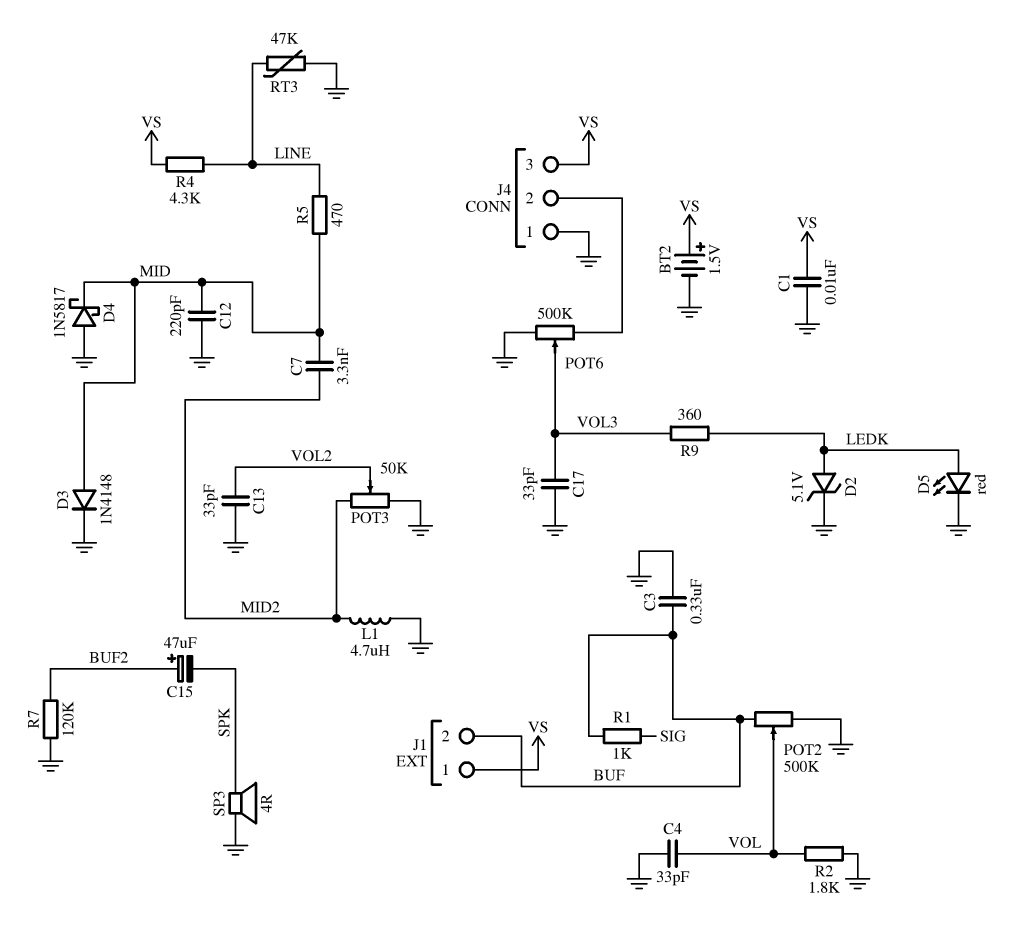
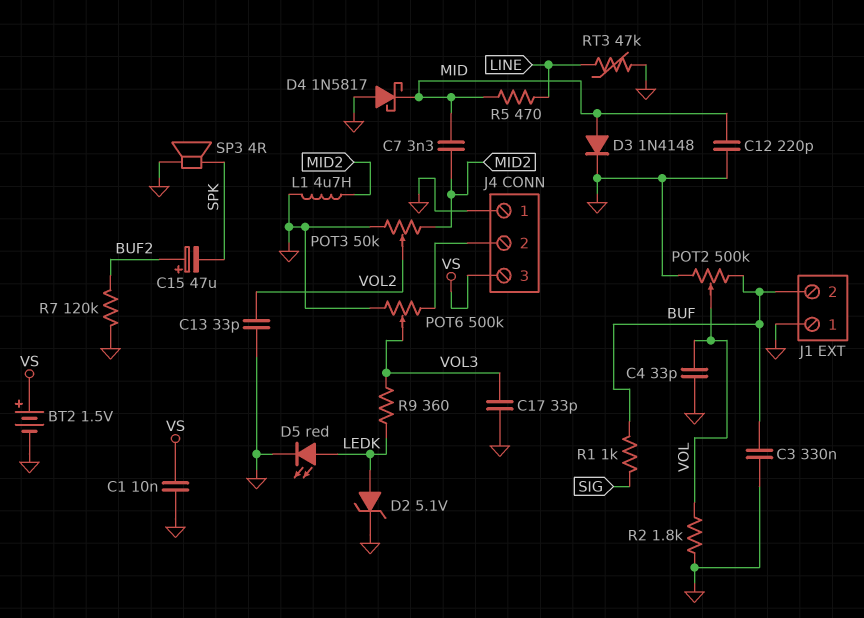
J1 pin 1: VS -> GND
R4: 4.3k (LINE, VS) -> none

